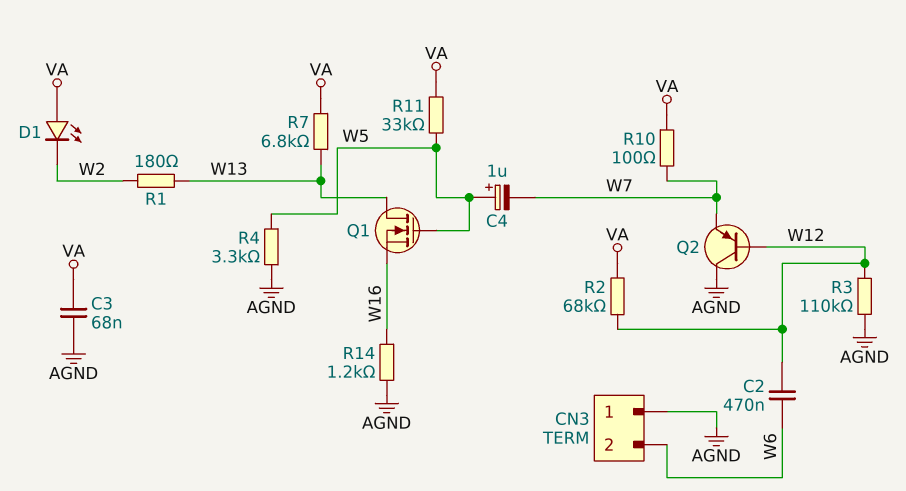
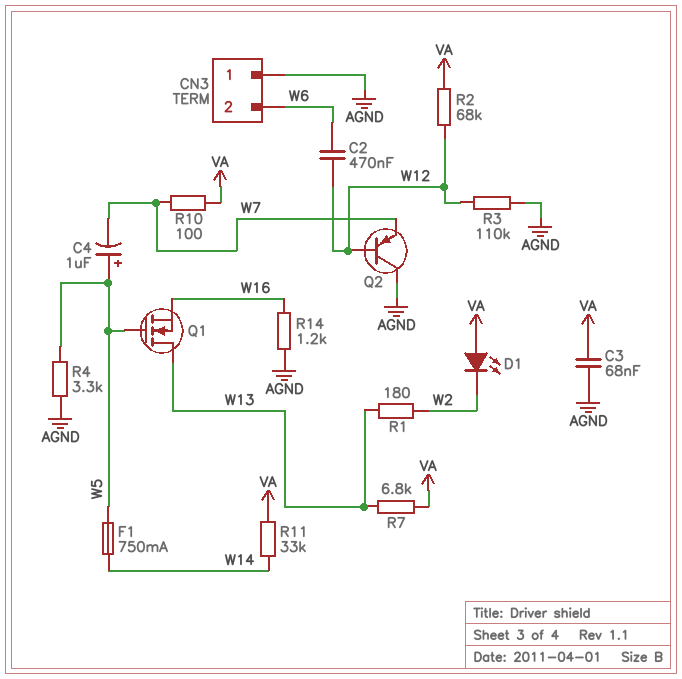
F1: none -> 750mA (W5, W14)
R11: 33k (VA, W5) -> 33k (VA, W14)

